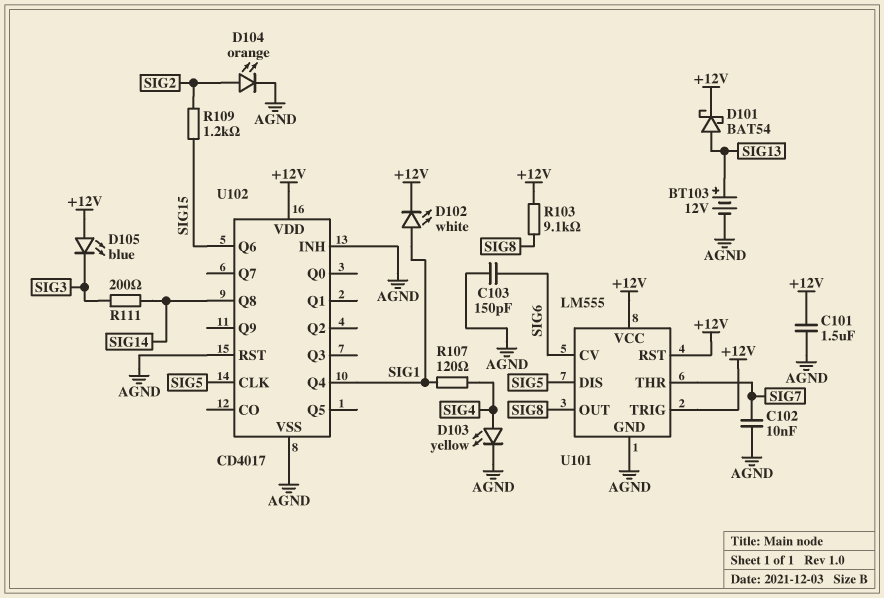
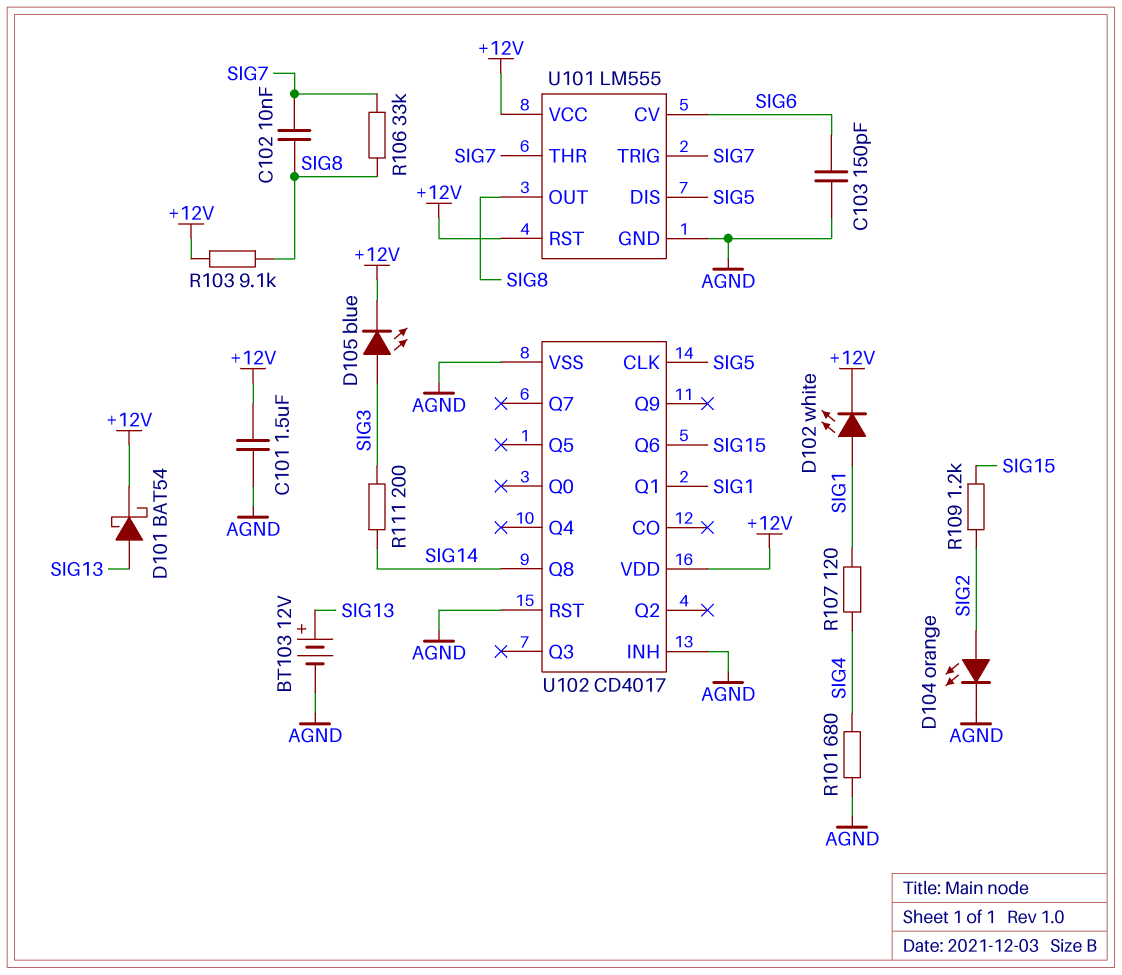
C102: 10nF (AGND, SIG7) -> 10nF (SIG7, SIG8)
D103: LED yellow (A SIG4, K AGND) -> none
D105: LED blue (A +12V, K SIG3) -> LED blue (A SIG3, K +12V)
R101: none -> 680 (AGND, SIG4)
R106: none -> 33k (SIG7, SIG8)
U101 pin TRIG: +12V -> SIG7
U102 pin Q1: none -> SIG1
U102 pin Q4: SIG1 -> none

